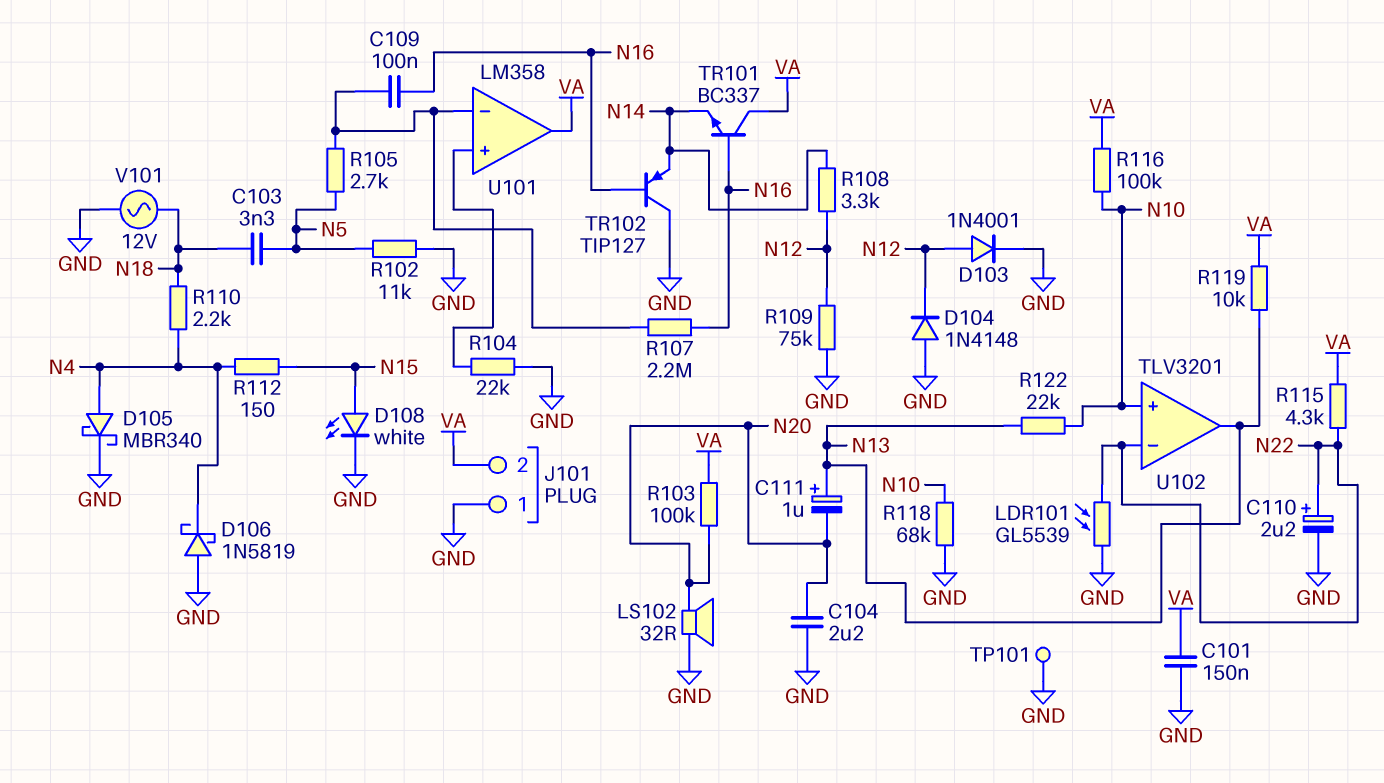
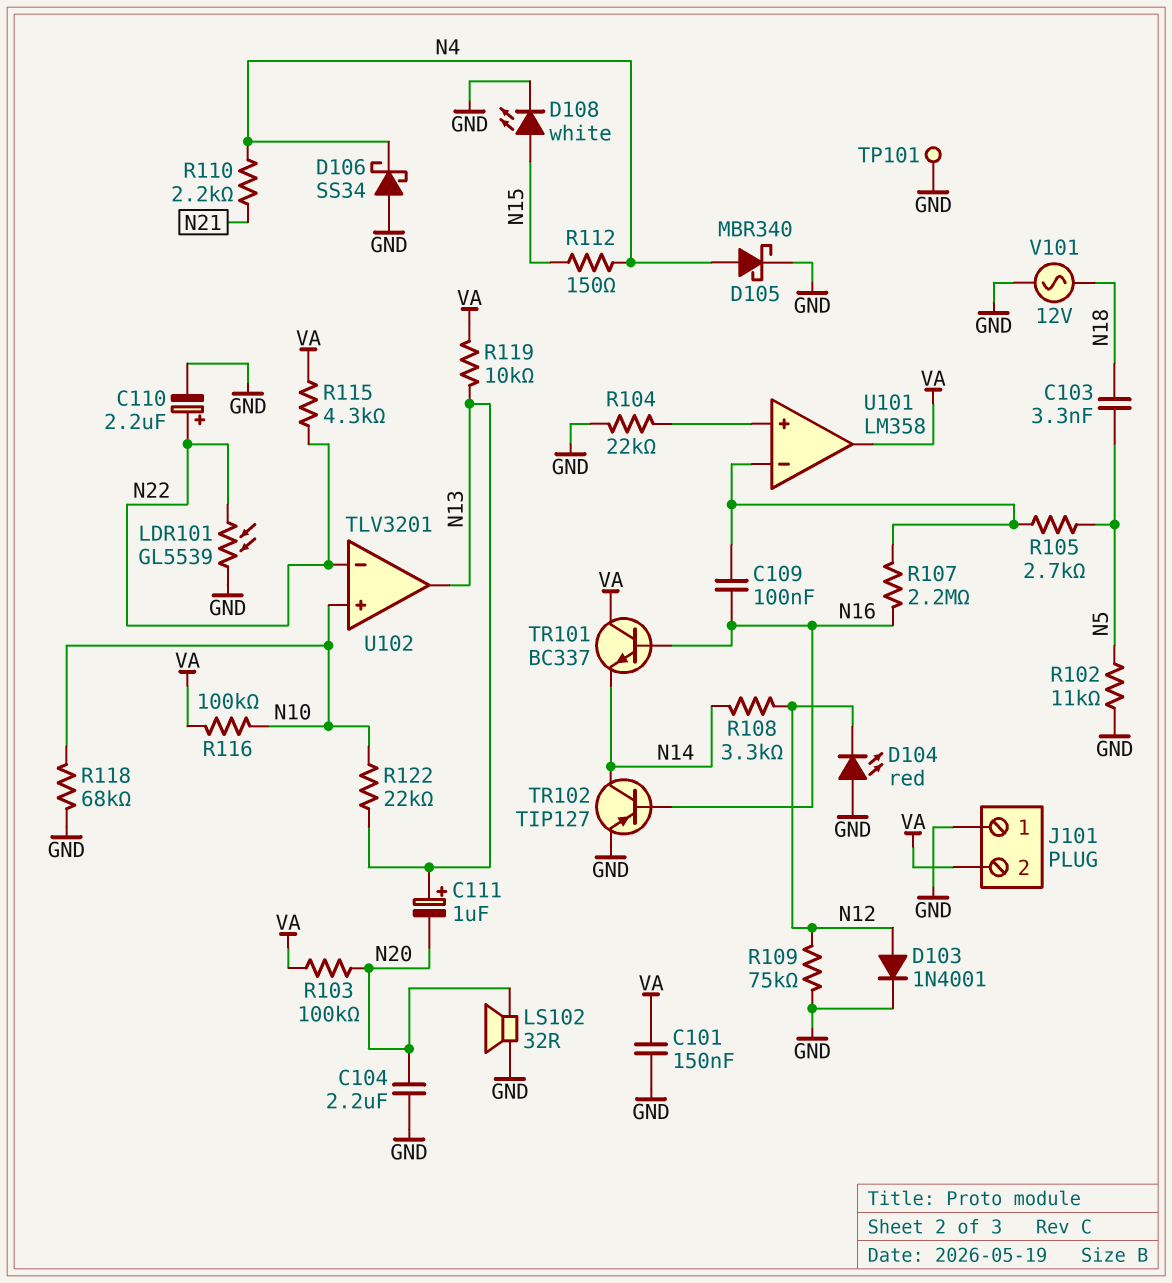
D104: diode 1N4148 (A GND, K N12) -> LED red (A GND, K N12)
D106: schottky 1N5819 (A GND, K N4) -> schottky SS34 (A GND, K N4)
R110: 2.2k (N4, N18) -> 2.2k (N4, N21)
TR102: PNP TIP127 (B N16, C GND, E N14) -> PNP TIP127 (B N16, C N14, E GND)

